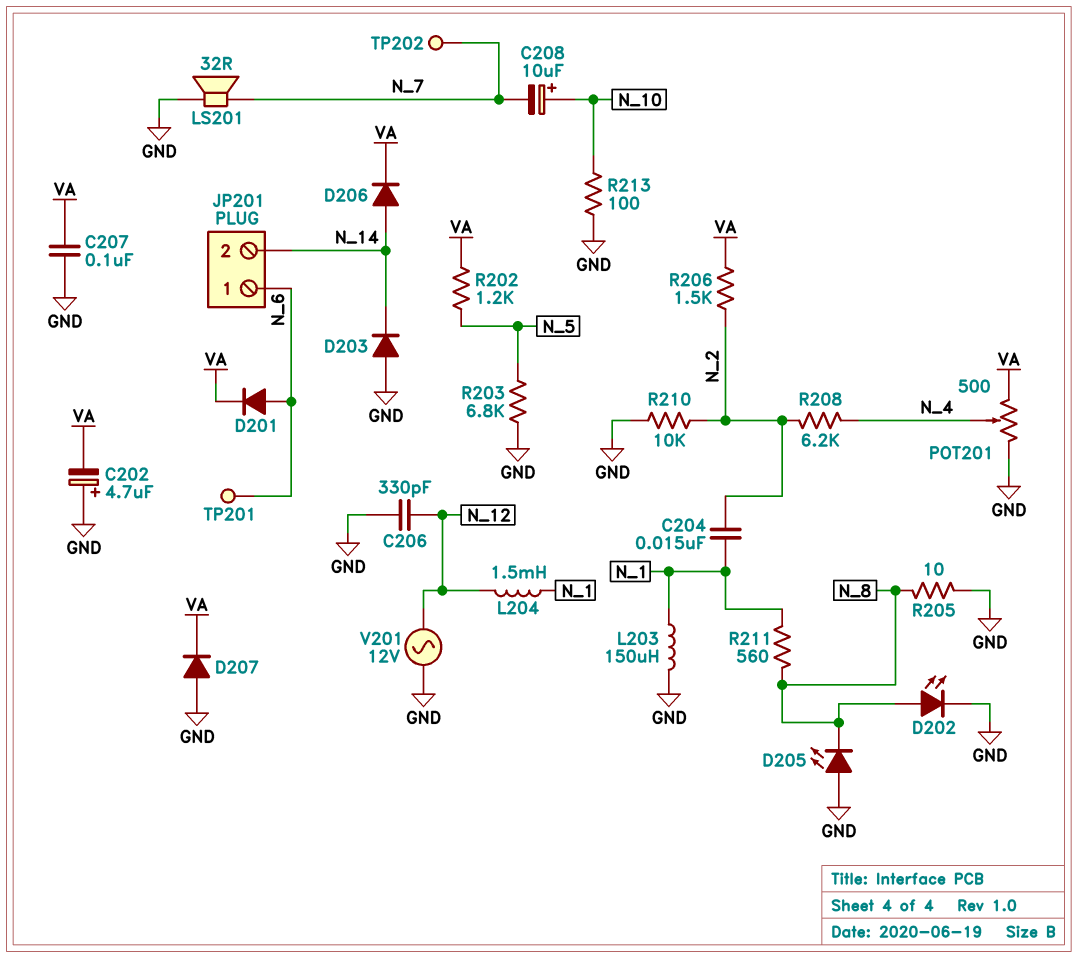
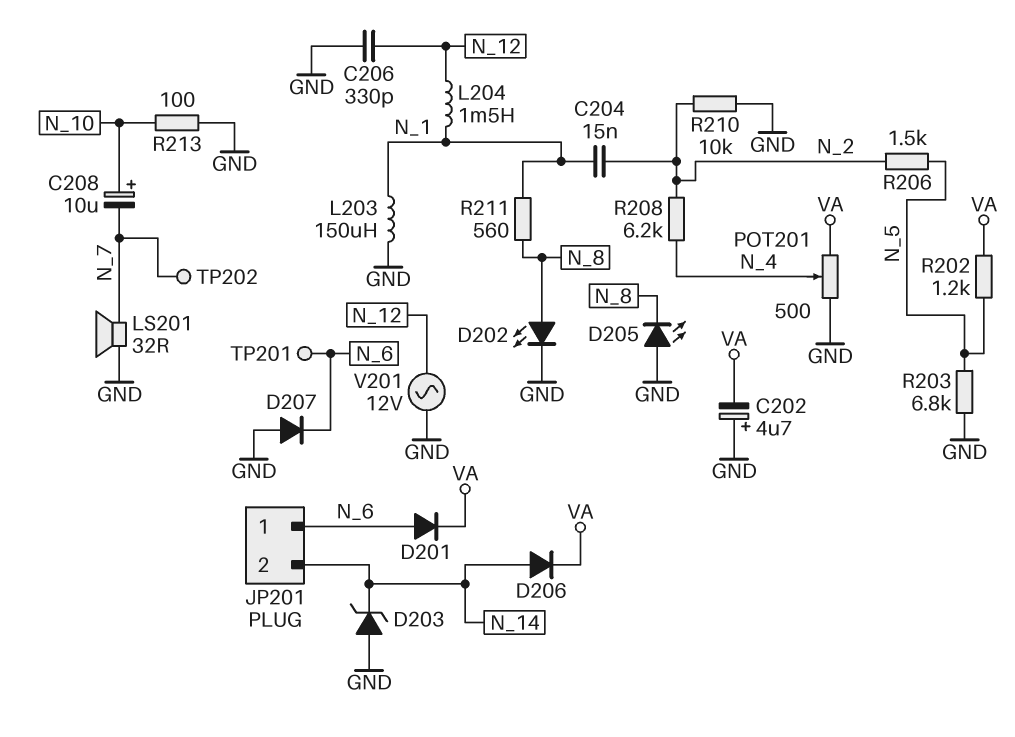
C207: 100nF (GND, VA) -> none
D203: diode (A GND, K N_14) -> zener (A GND, K N_14)
D207: diode (A GND, K VA) -> diode (A GND, K N_6)
R205: 10 (GND, N_8) -> none
R206: 1.5k (N_2, VA) -> 1.5k (N_2, N_5)

